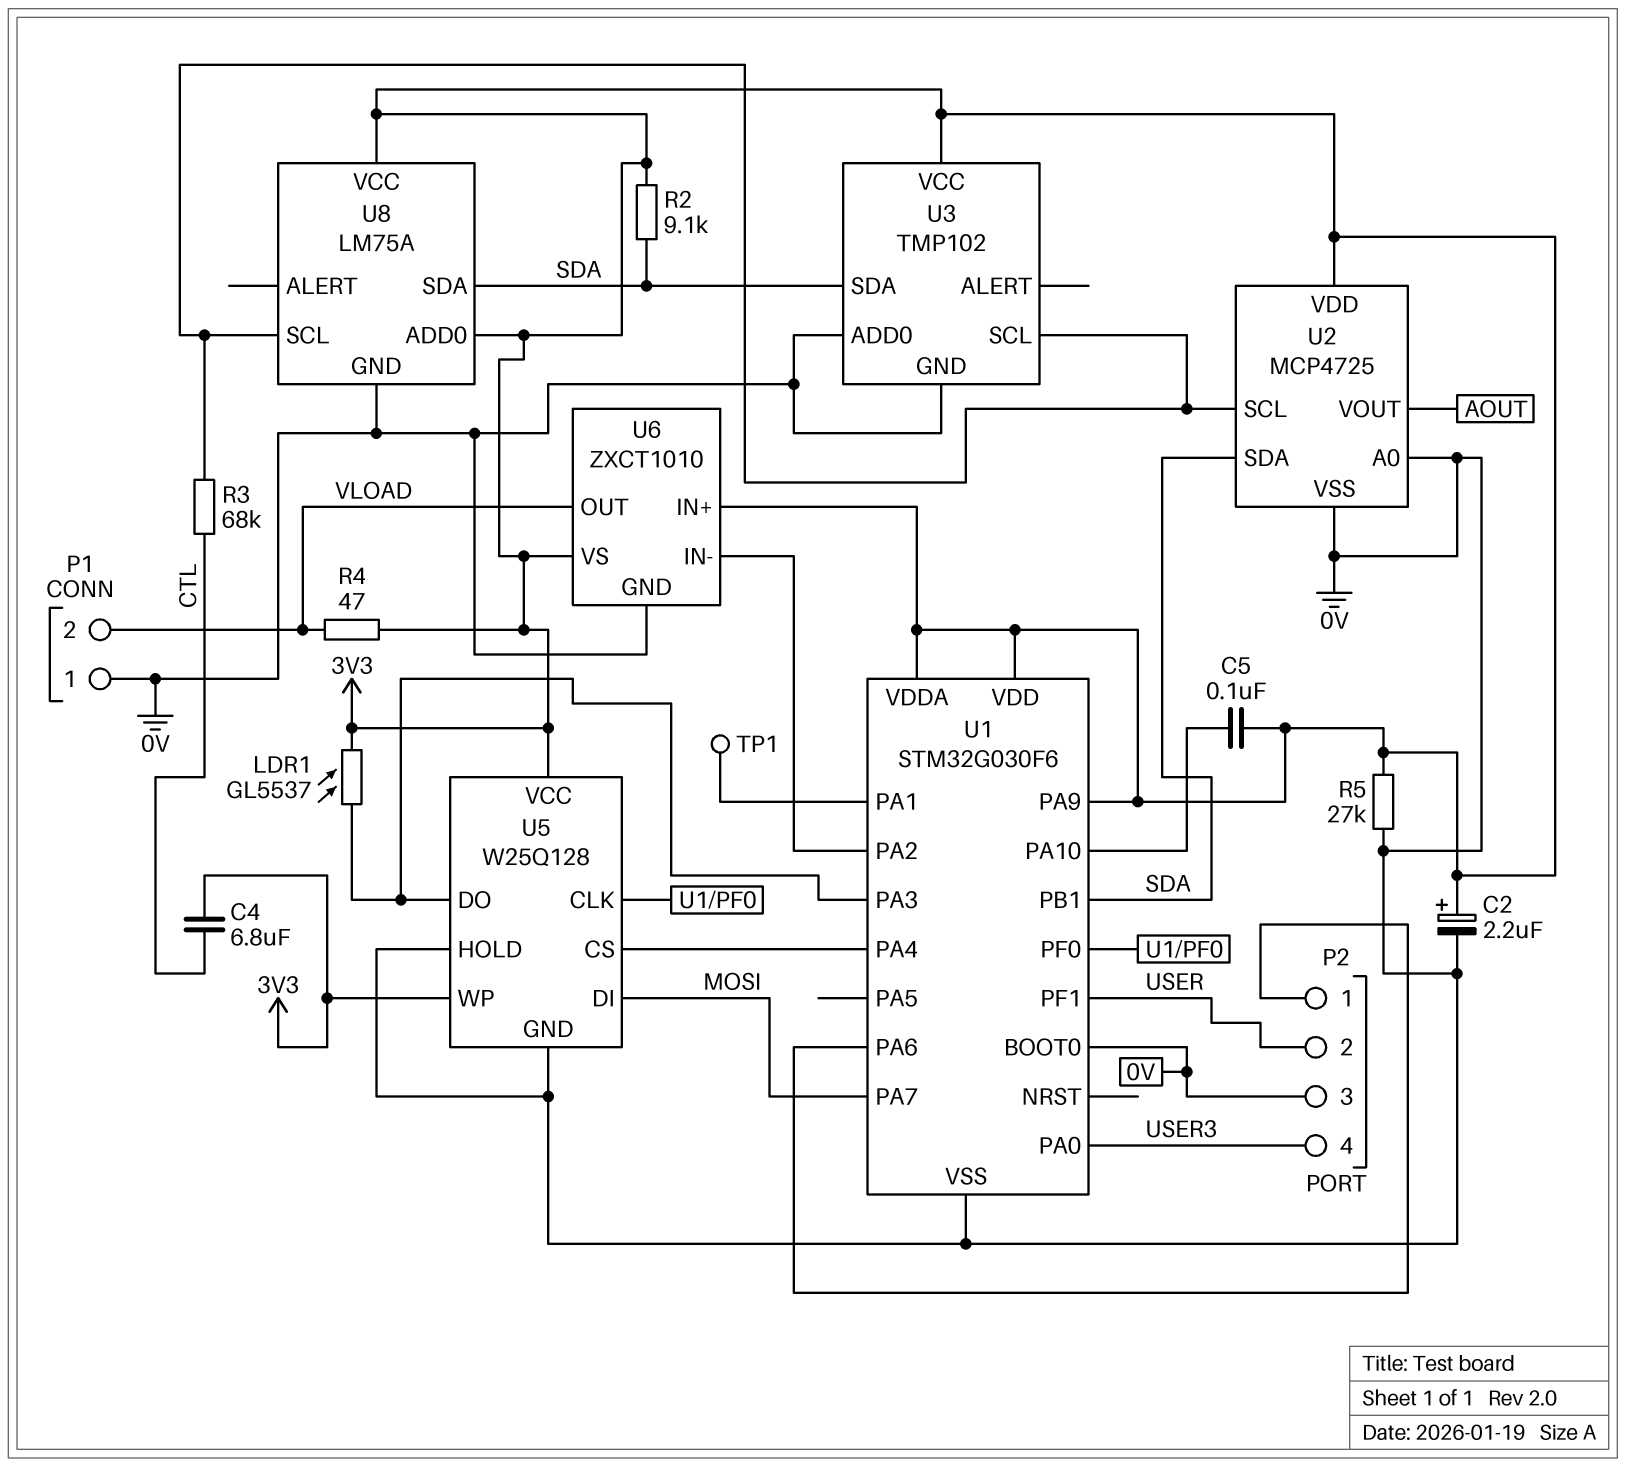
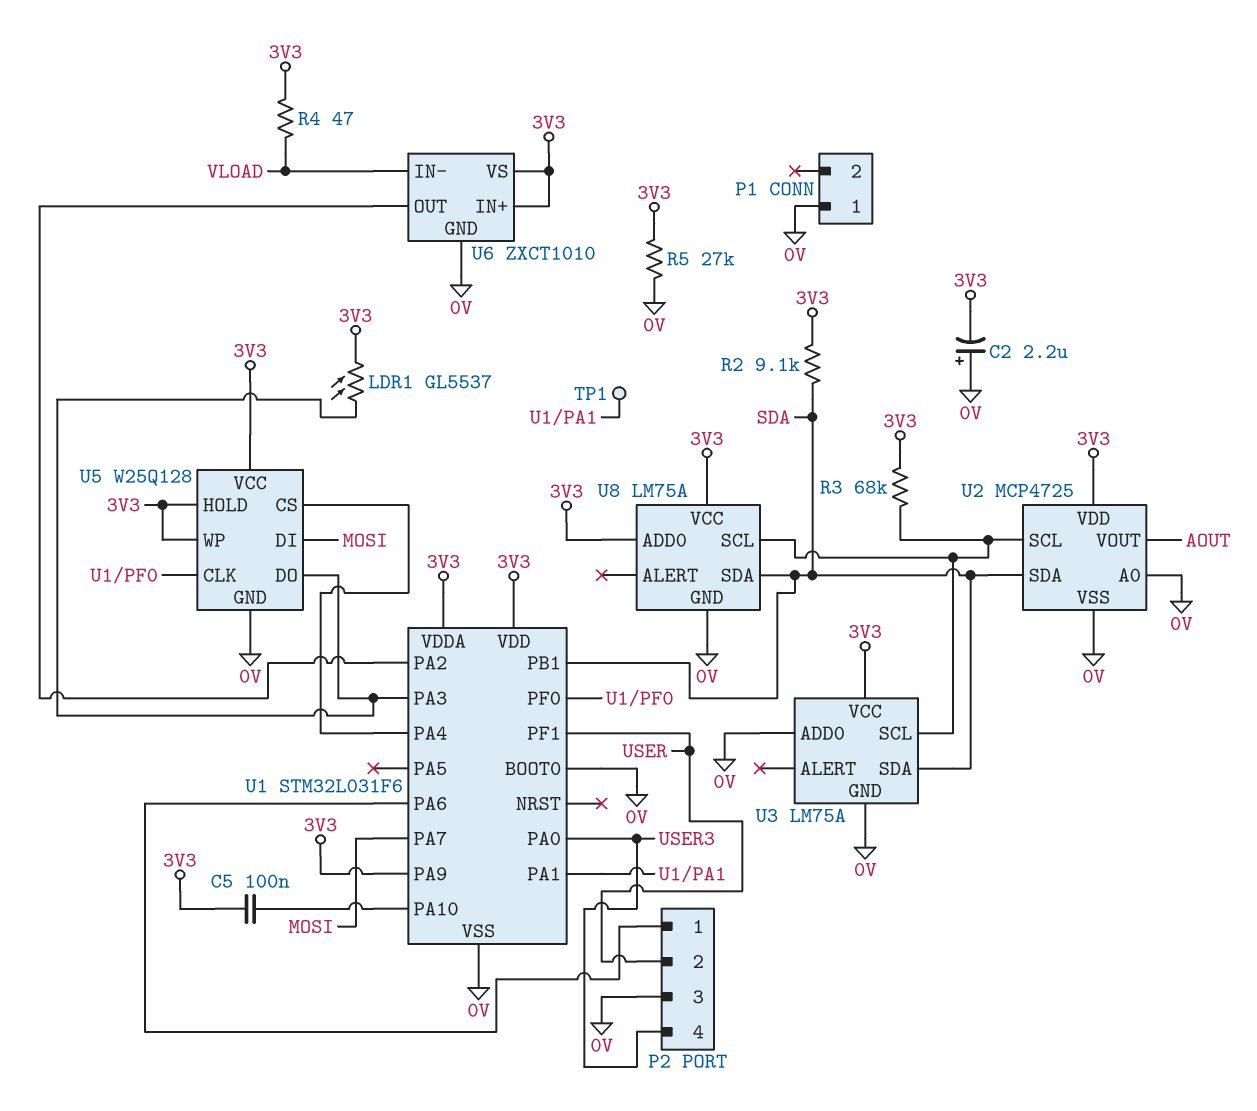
C2: 2.2uF (plus 3V3, minus 0V) -> 2.2uF (plus 0V, minus 3V3)
C4: 6.8uF (3V3, CTL) -> none
P1 pin 2: VLOAD -> none
R3: 68k (CTL, U2/SCL) -> 68k (3V3, U2/SCL)
U1: STM32G030F6 -> STM32L031F6
U3: TMP102 -> LM75A
U5 pin HOLD: 0V -> 3V3
U6 pin IN-: U1/PA2 -> VLOAD
U6 pin OUT: VLOAD -> U1/PA2

